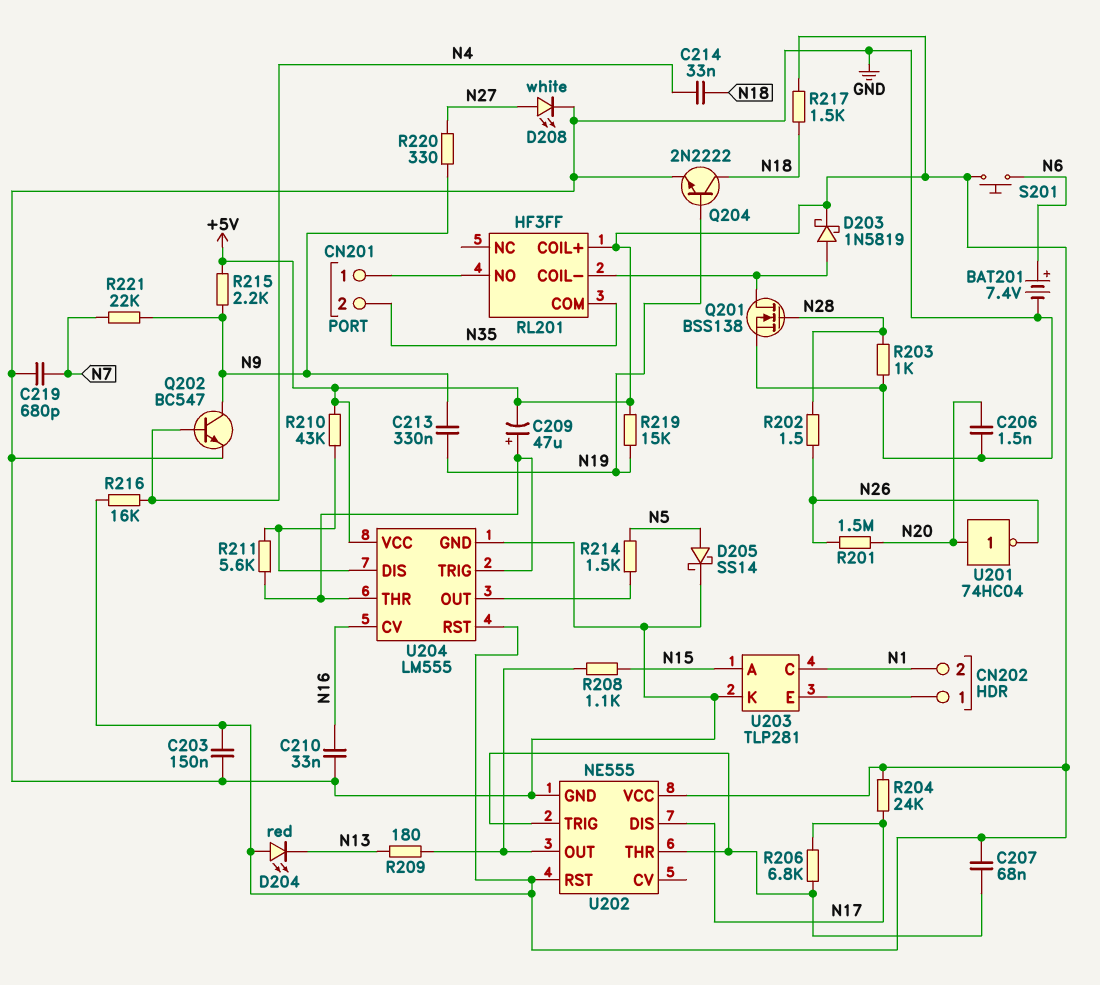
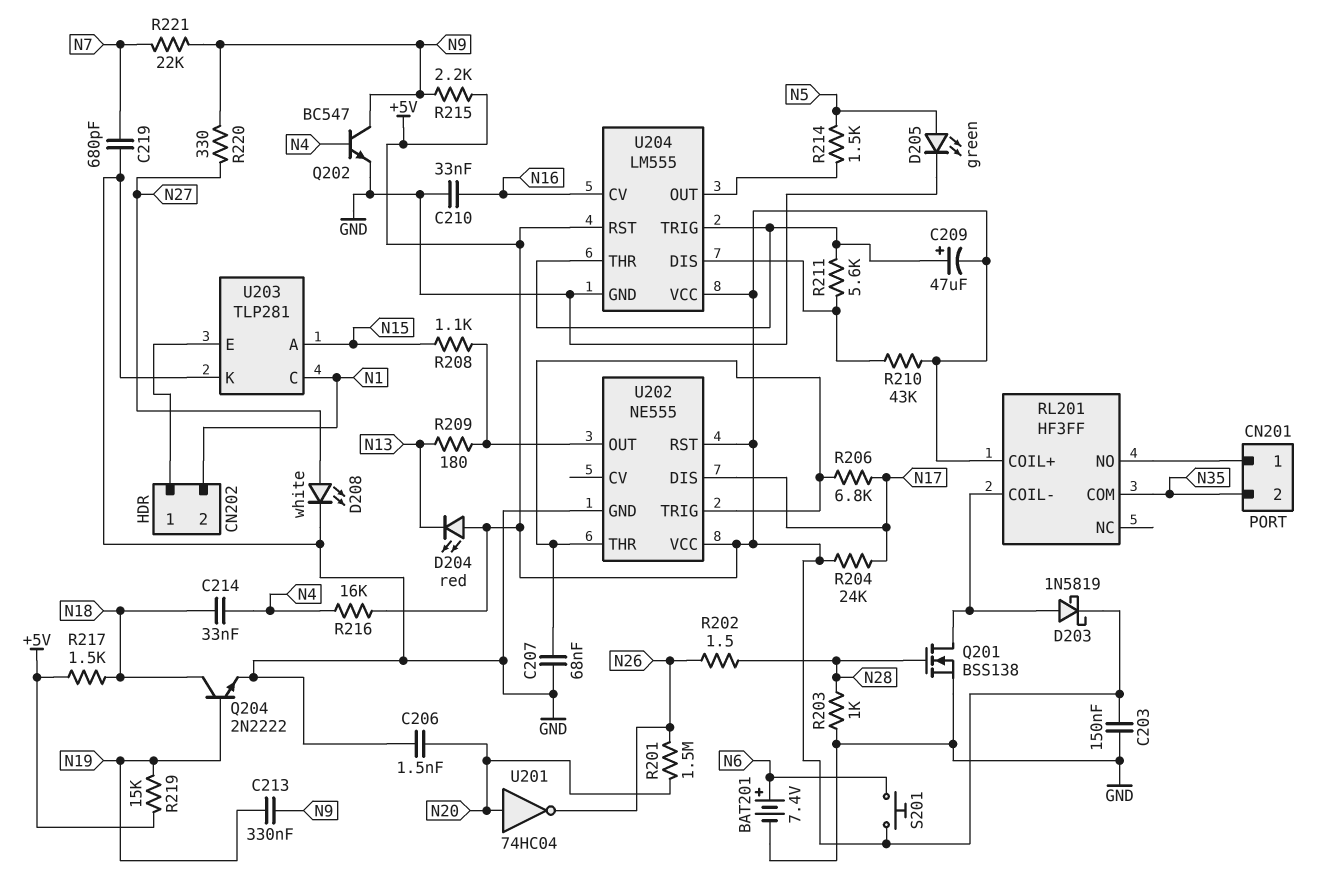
C207: 68nF (+5V, U202/THR) -> 68nF (GND, U202/THR)
D205: schottky SS14 (A N5, K GND) -> LED green (A N5, K GND)

